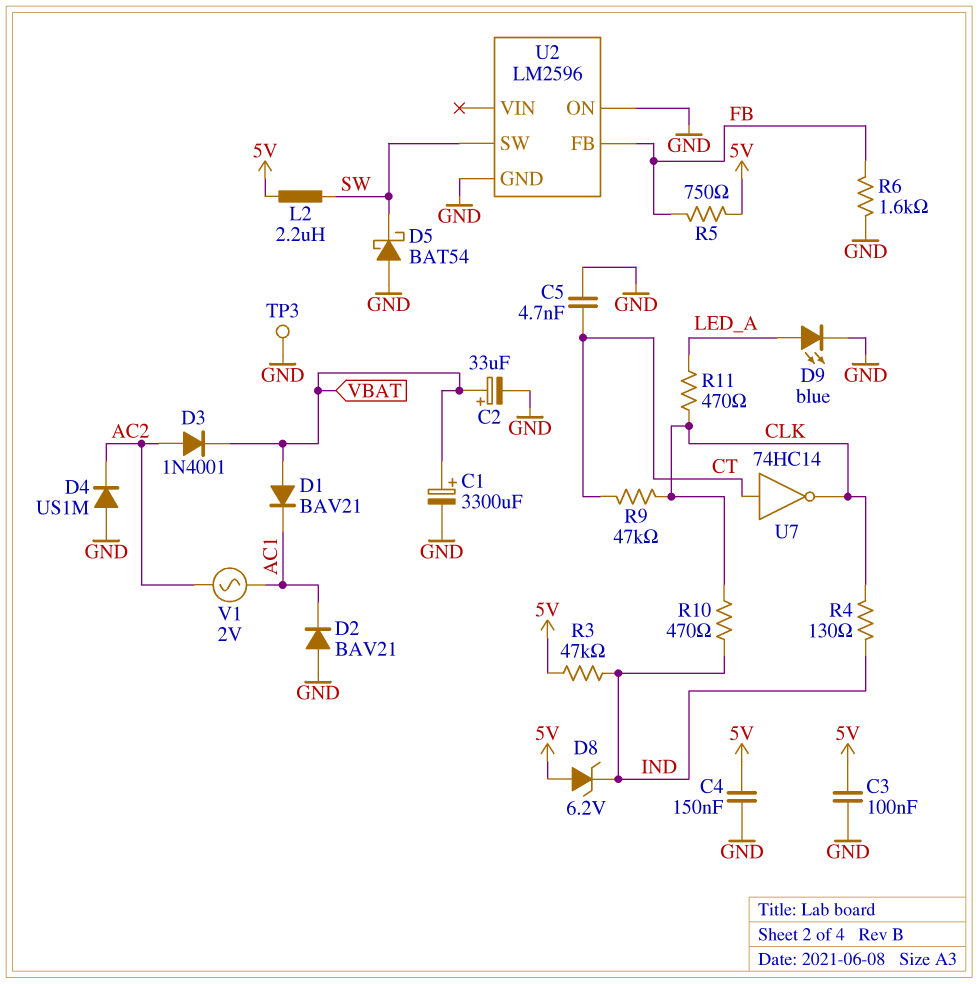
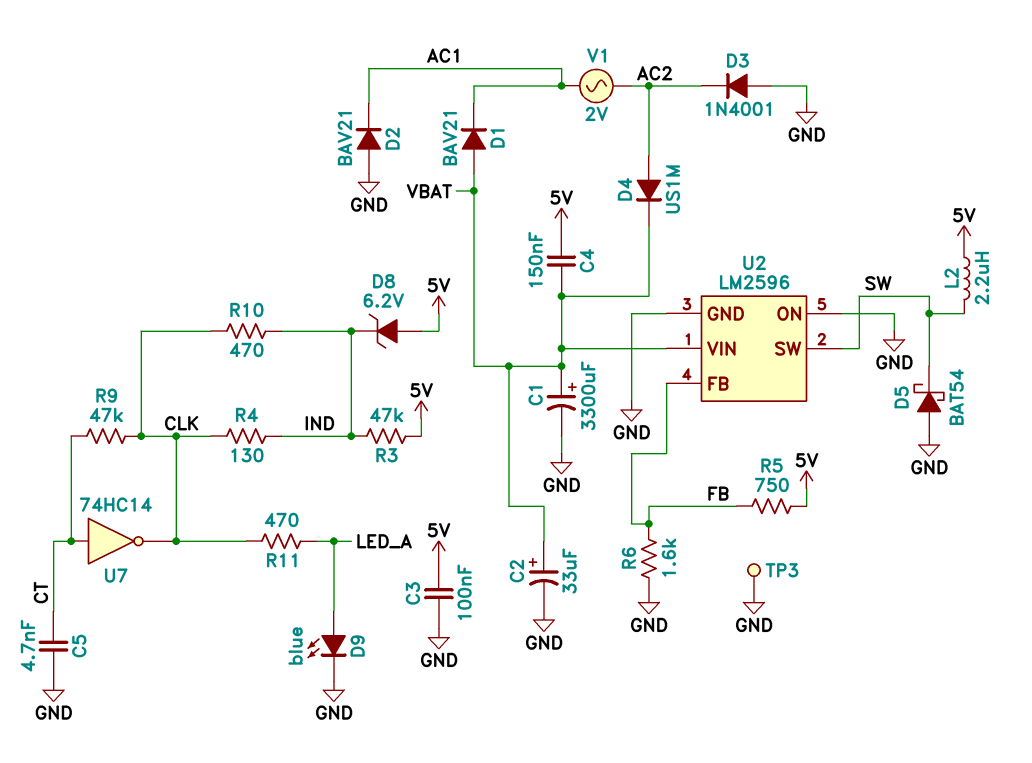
C4: 150nF (5V, GND) -> 150nF (5V, VBAT)
D3: diode 1N4001 (A AC2, K VBAT) -> diode 1N4001 (A GND, K AC2)
D4: diode US1M (A GND, K AC2) -> diode US1M (A AC2, K VBAT)
U2 pin VIN: none -> VBAT

